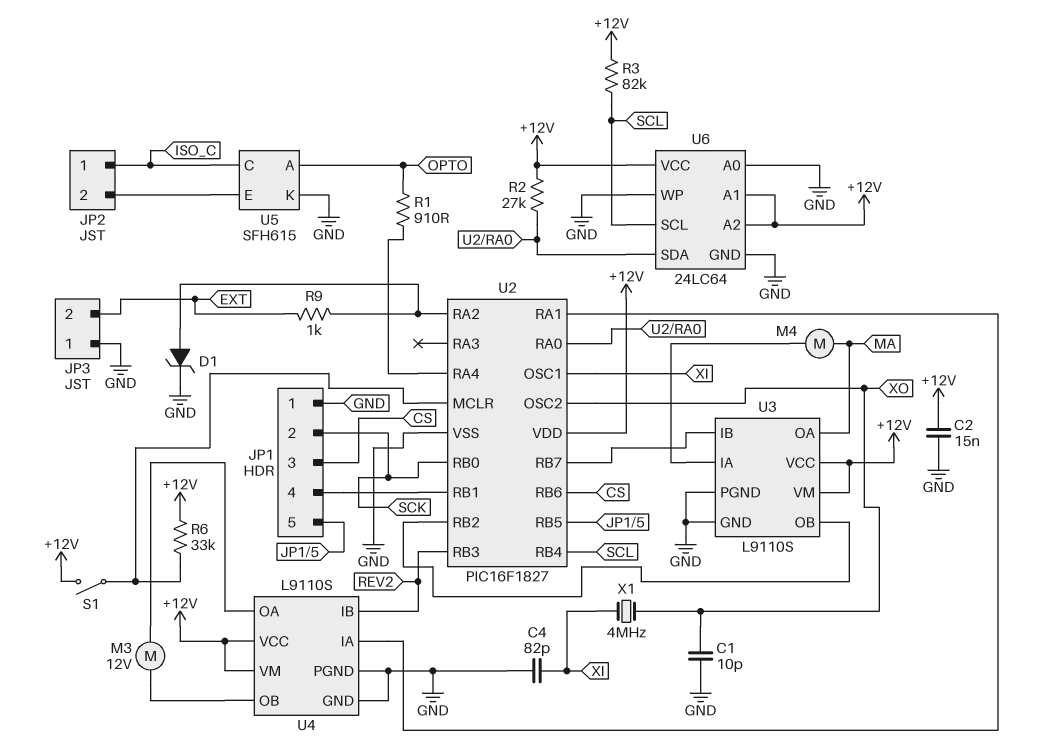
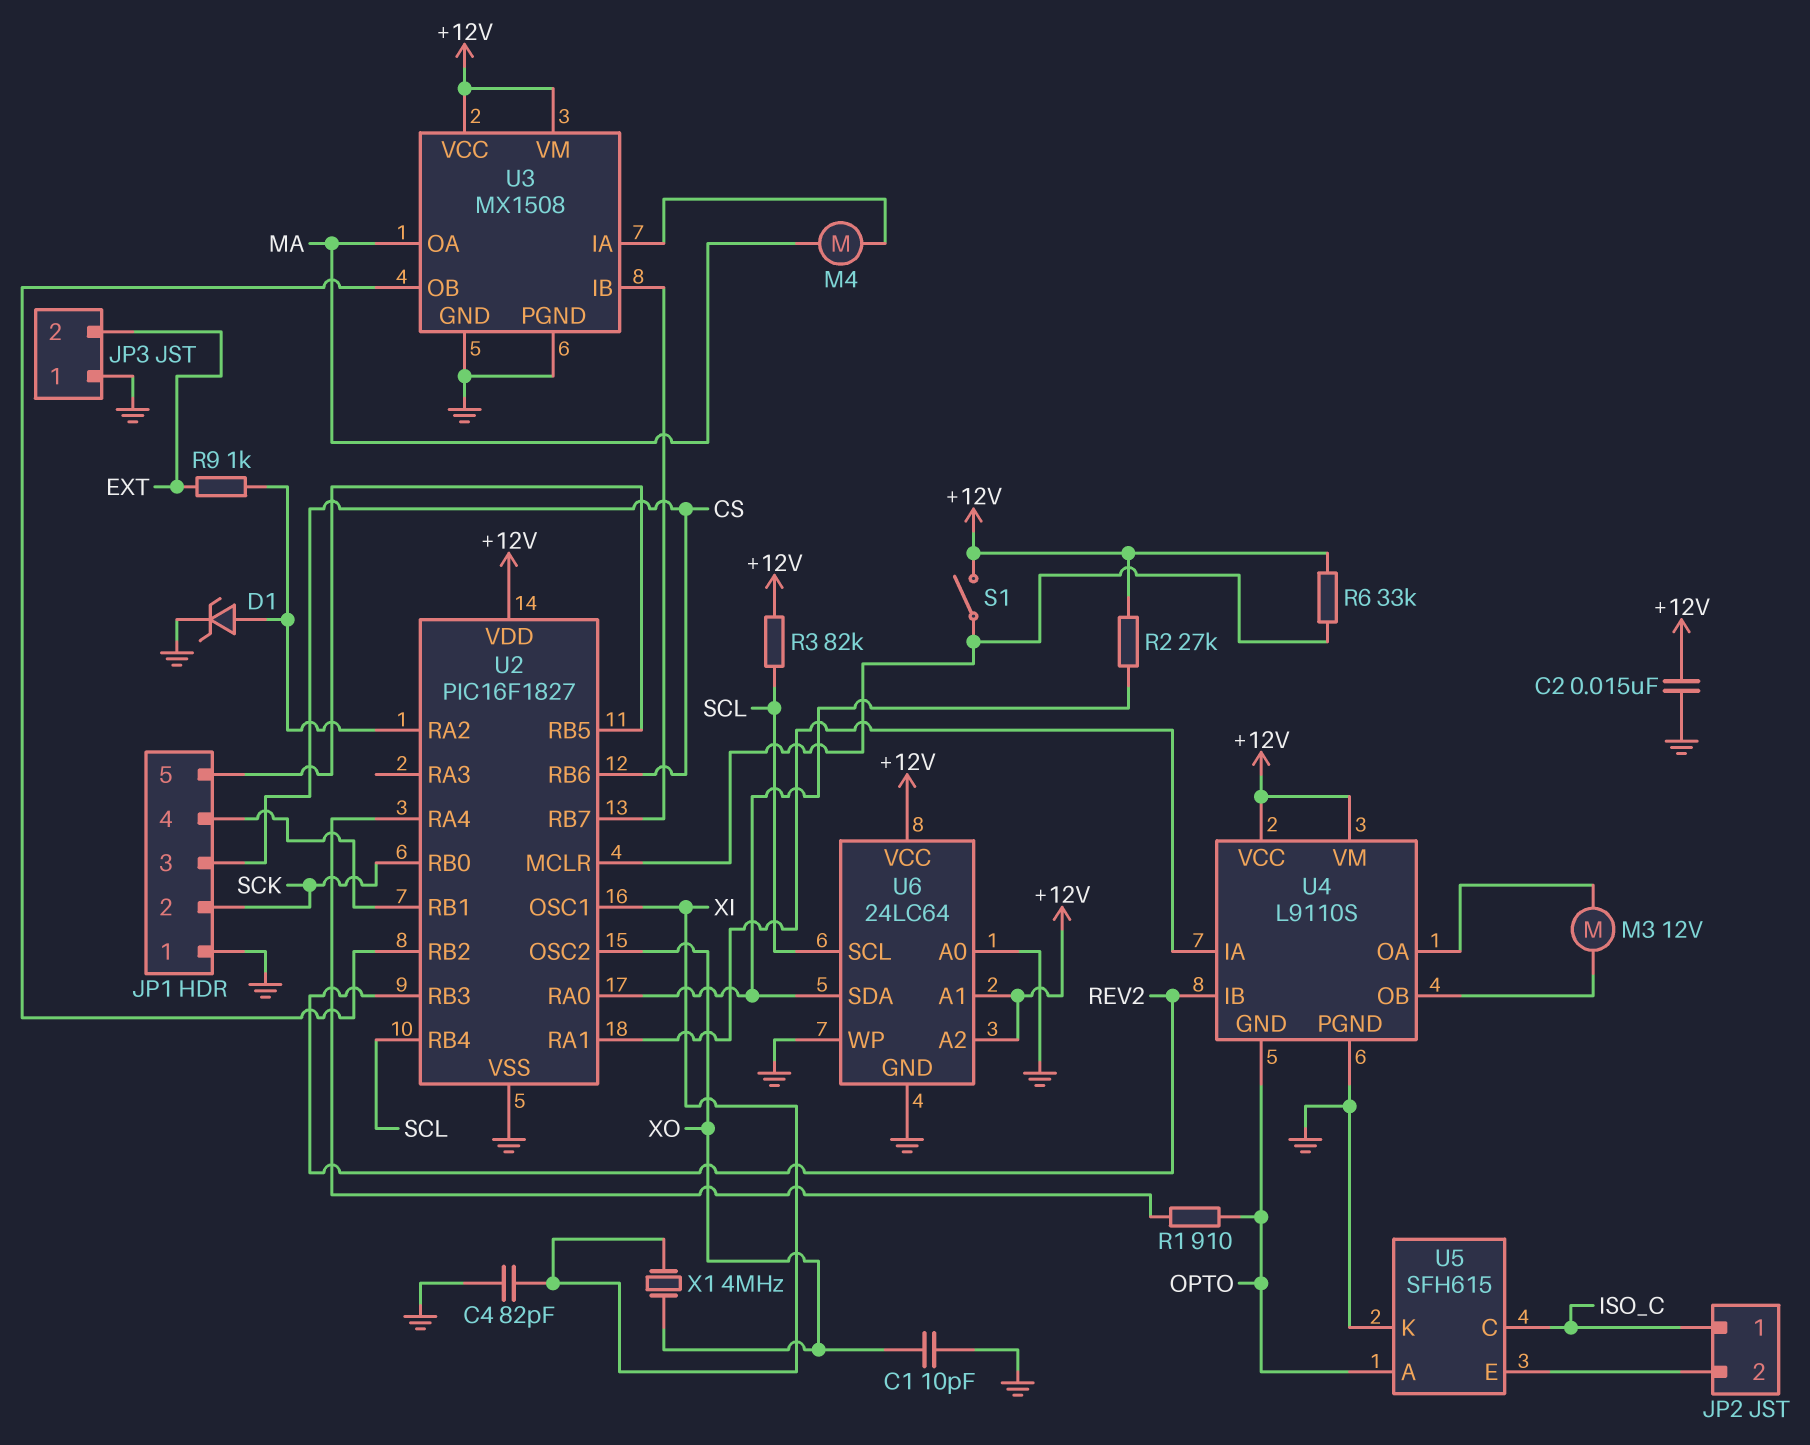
U3: L9110S -> MX1508
U4 pin GND: GND -> OPTO

